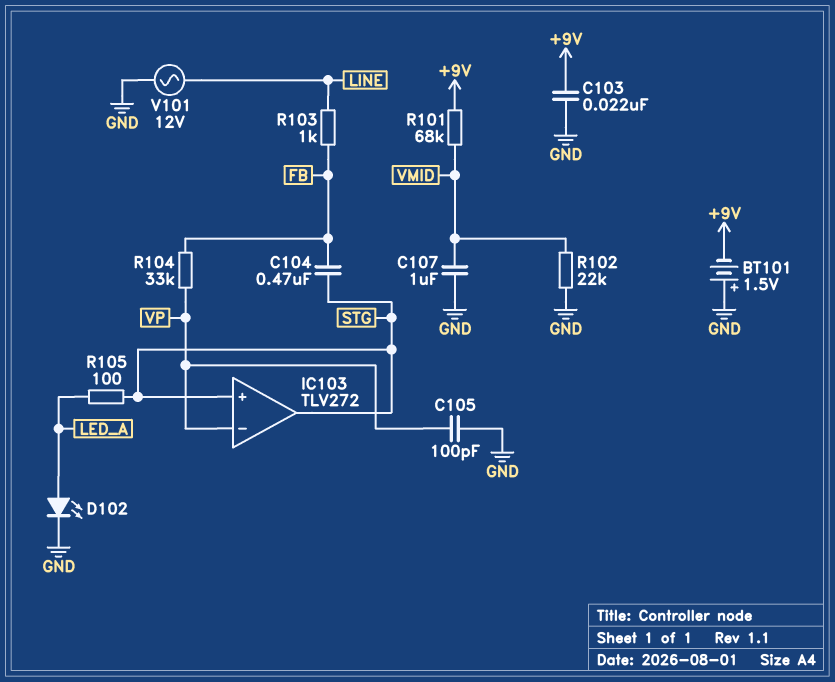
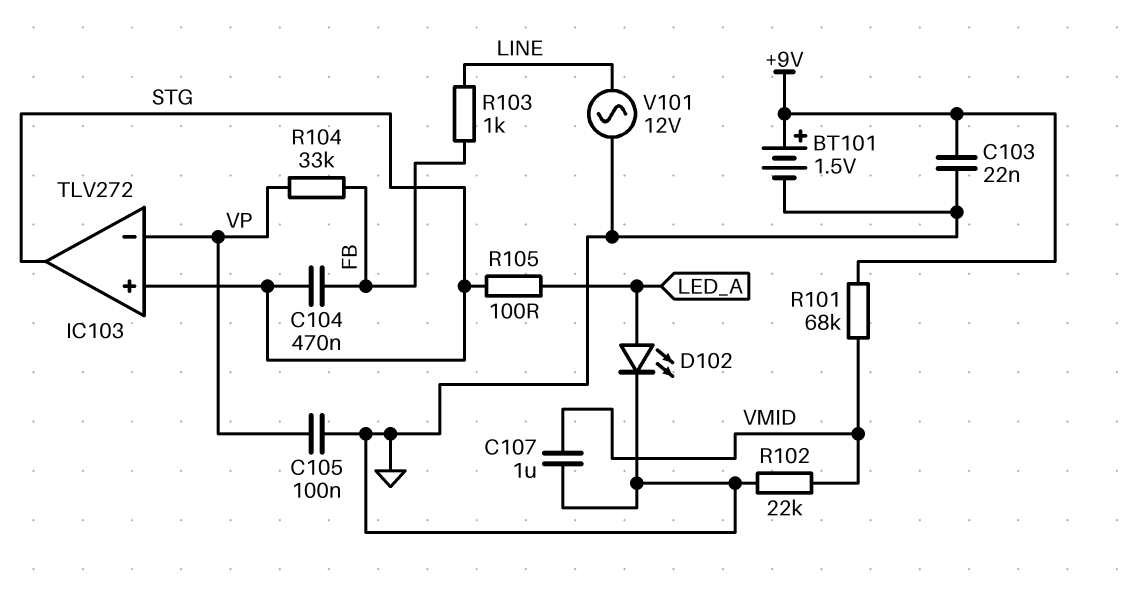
BT101: 1.5V (plus GND, minus +9V) -> 1.5V (plus +9V, minus GND)
C105: 100pF (GND, VP) -> 100nF (GND, VP)

